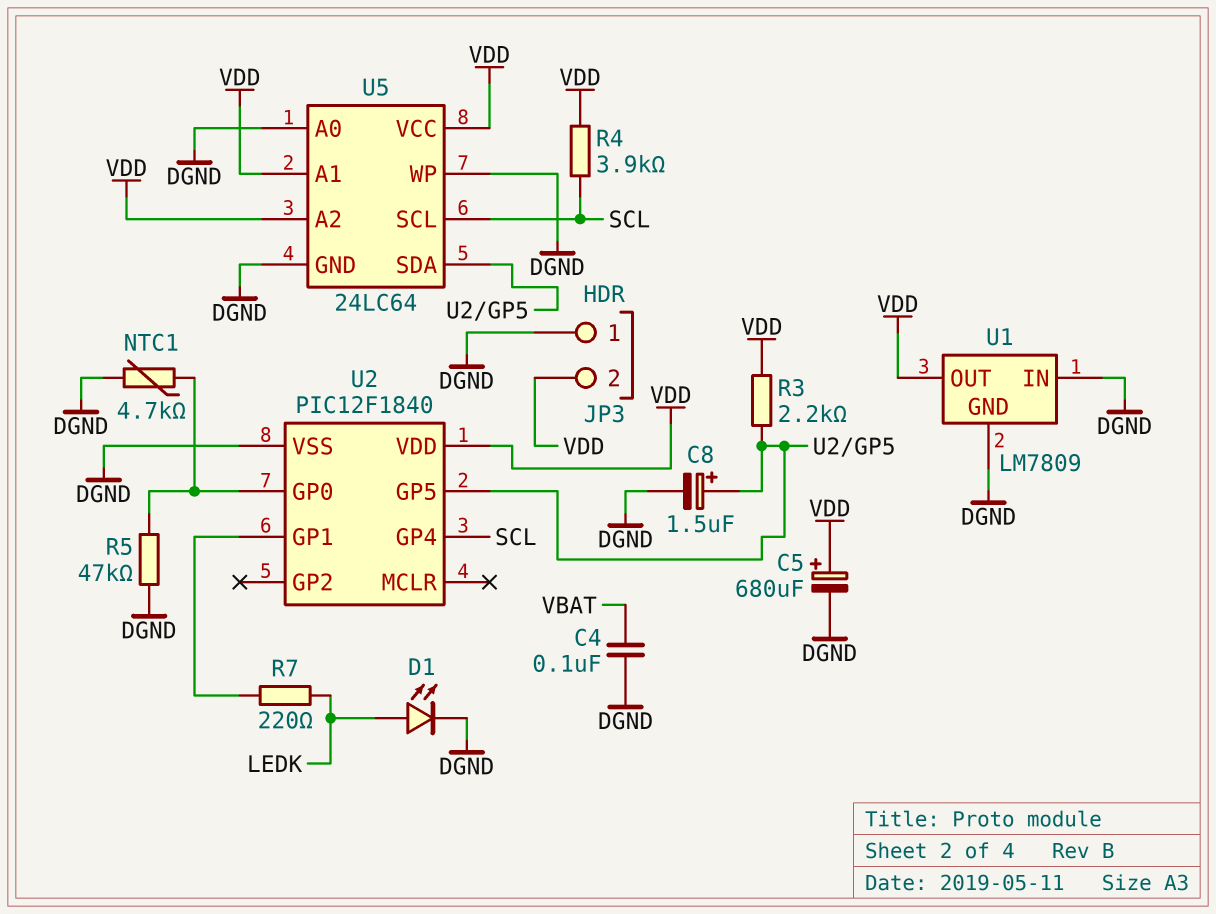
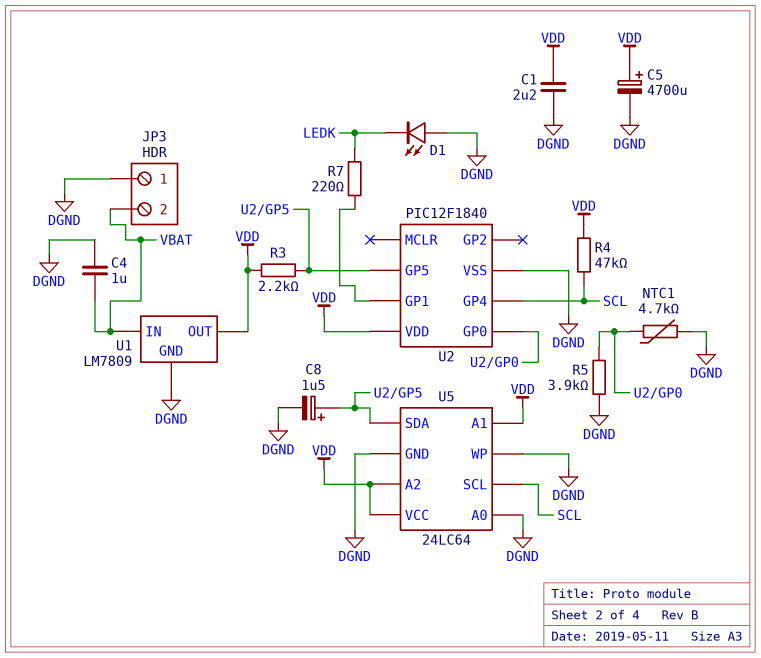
C1: none -> 2.2uF (DGND, VDD)
C4: 100nF (DGND, VBAT) -> 1uF (DGND, VBAT)
C5: 680uF (plus VDD, minus DGND) -> 4700uF (plus VDD, minus DGND)
D1: LED (A LEDK, K DGND) -> LED (A DGND, K LEDK)
JP3 pin 2: VDD -> VBAT
R4: 3.9k (SCL, VDD) -> 47k (SCL, VDD)
R5: 47k (DGND, U2/GP0) -> 3.9k (DGND, U2/GP0)
U1 pin IN: DGND -> VBAT

